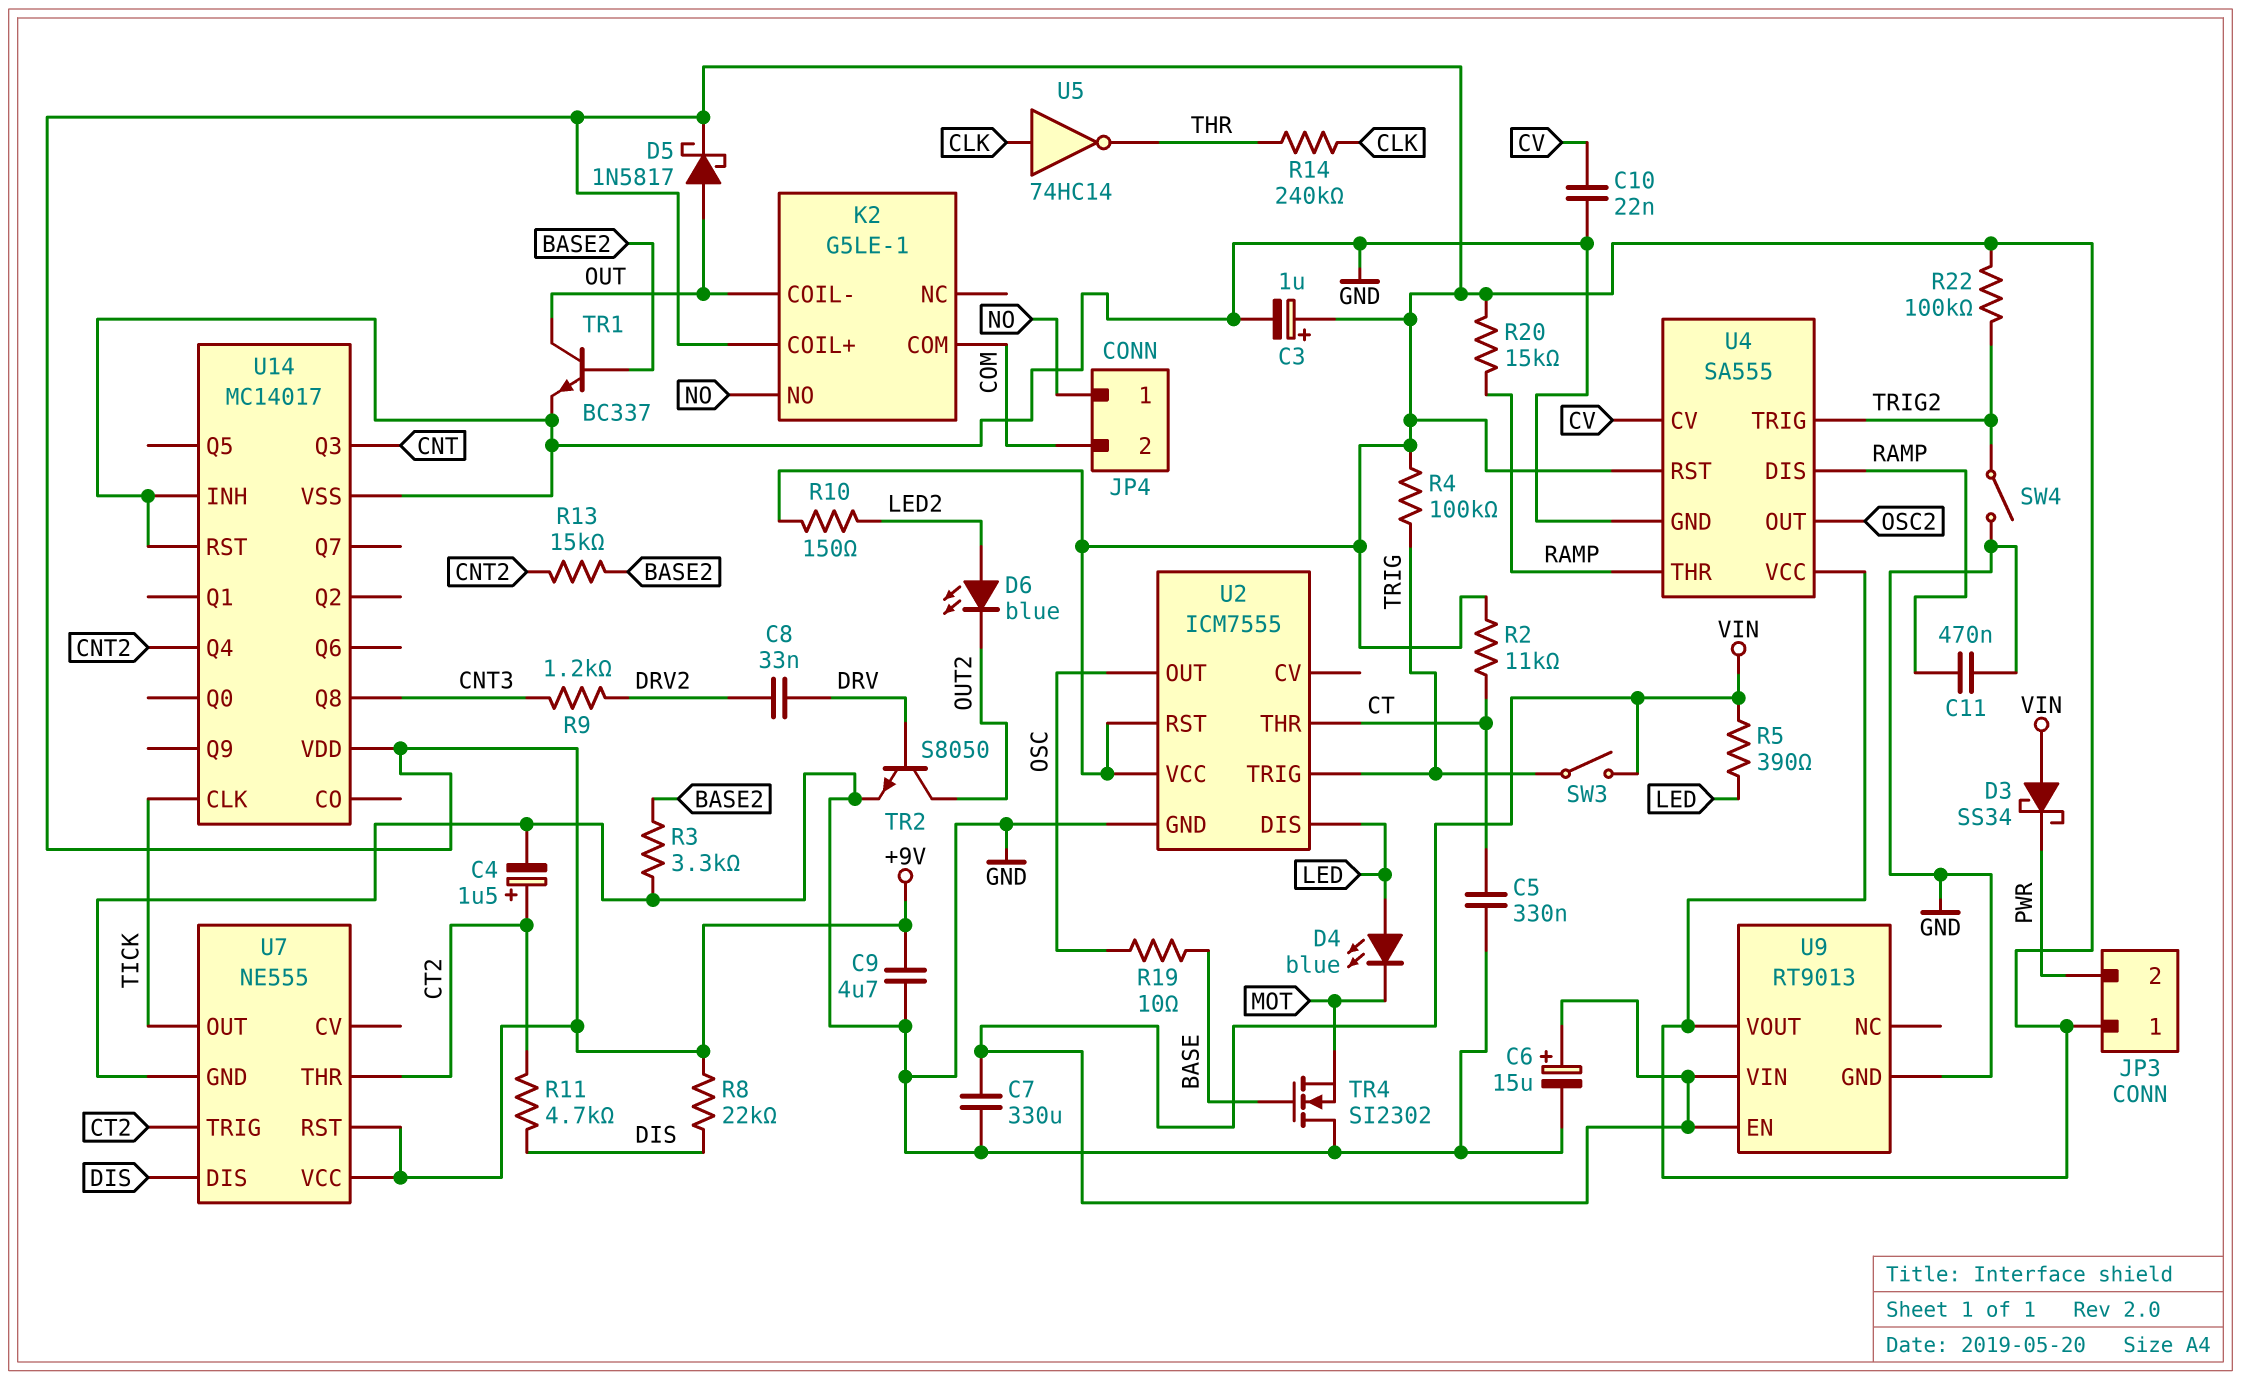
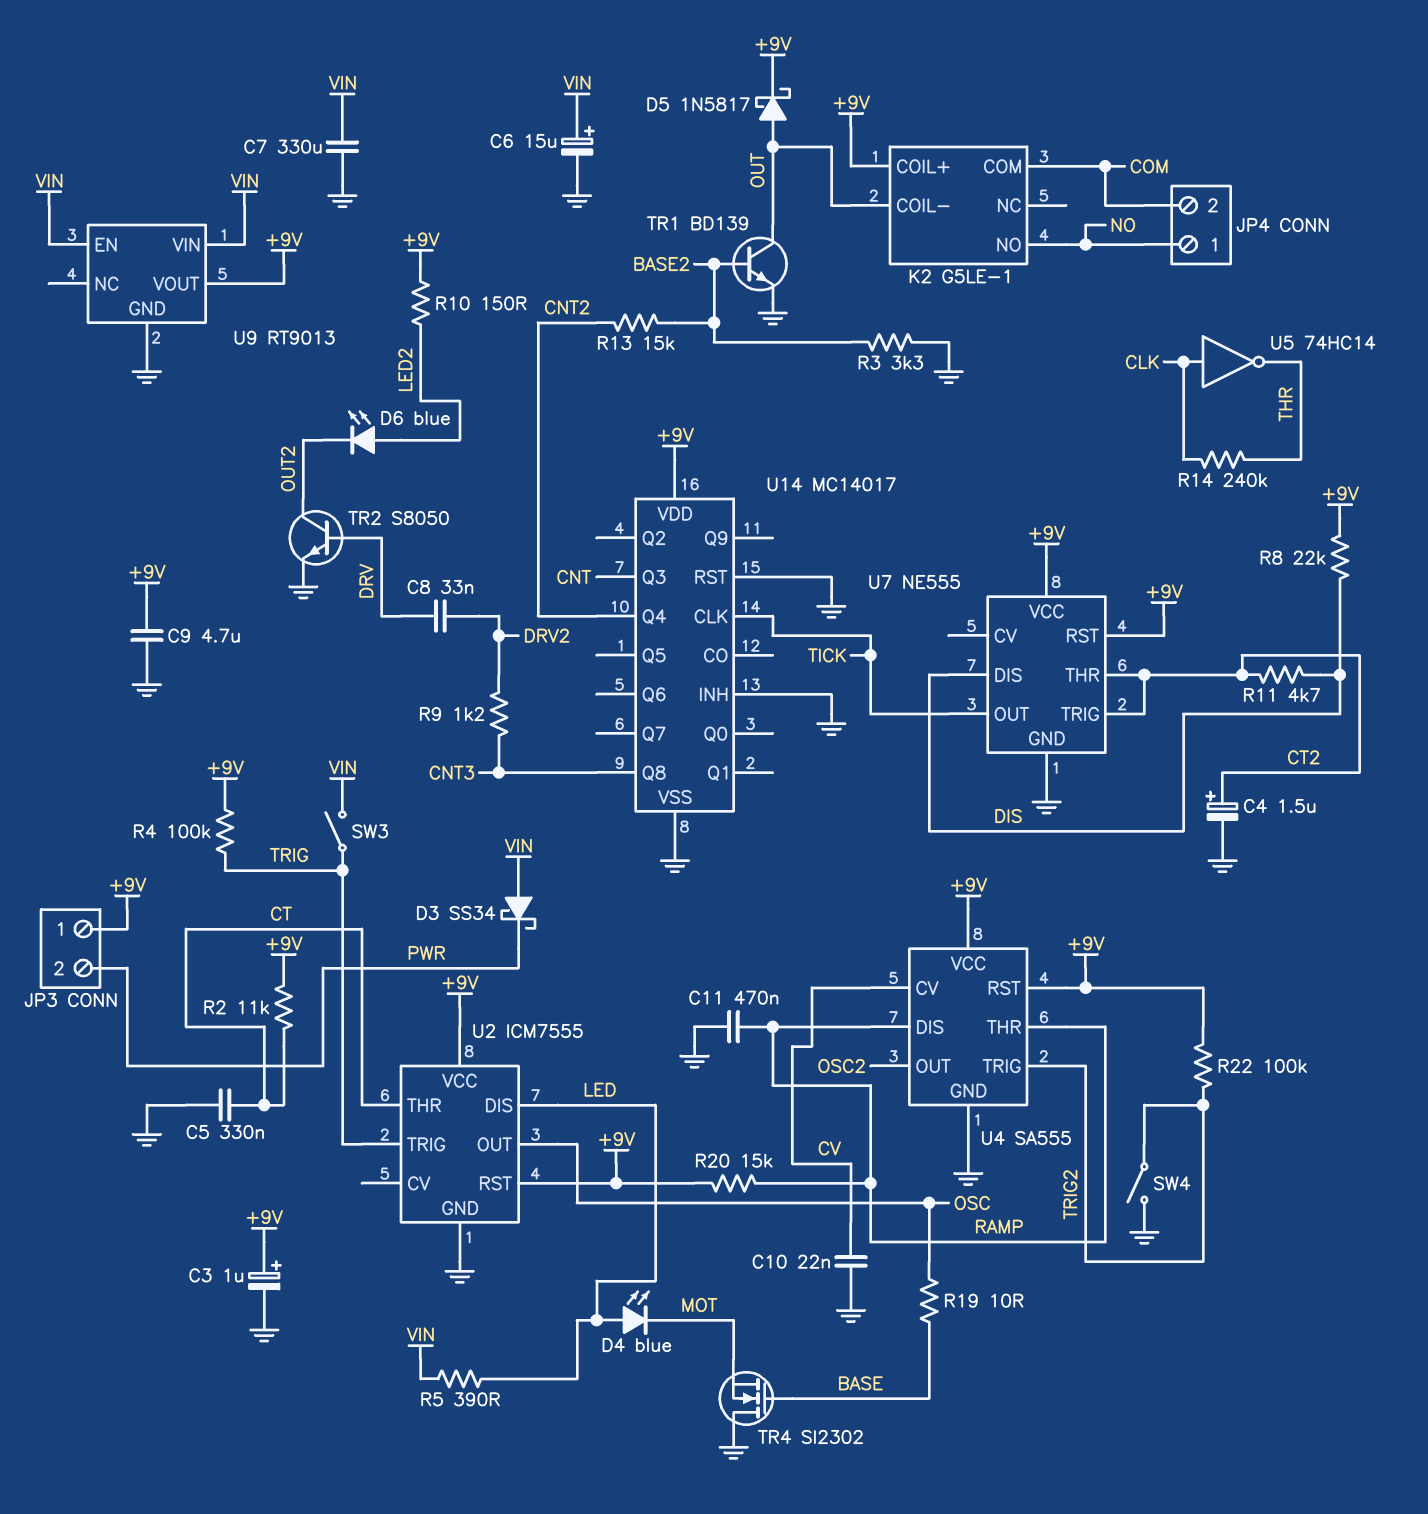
TR1: NPN BC337 (B BASE2, C OUT, E GND) -> NPN BD139 (B BASE2, C OUT, E GND)

